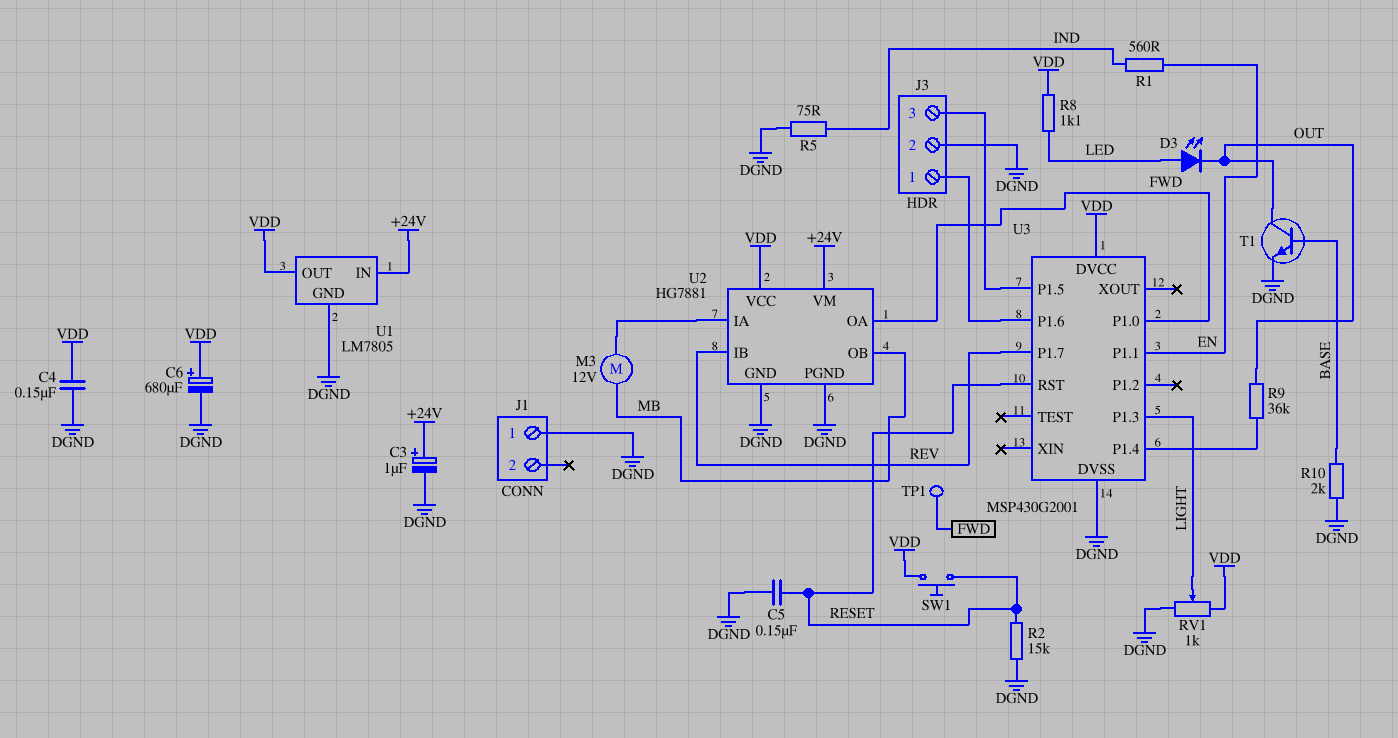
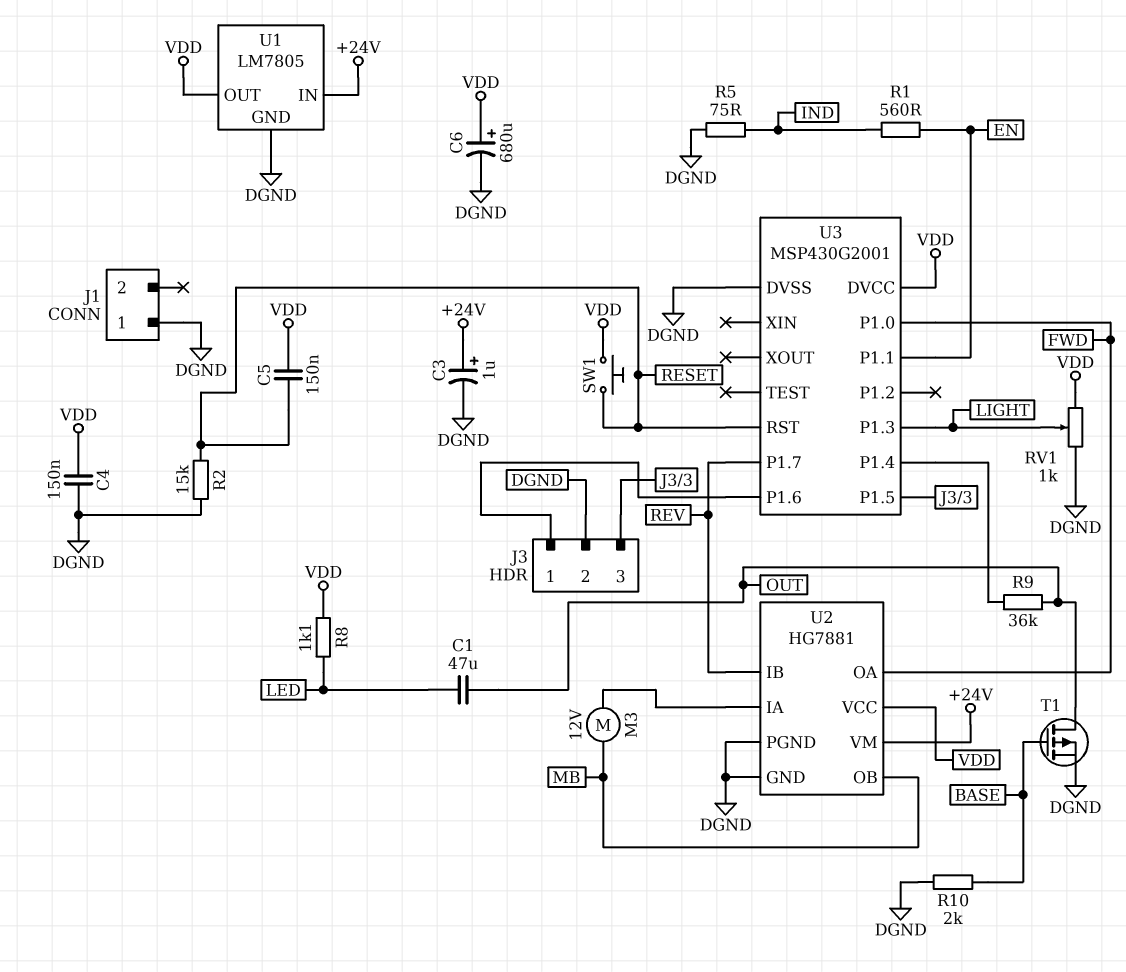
C1: none -> 47uF (LED, OUT)
C5: 150nF (DGND, RESET) -> 150nF (RESET, VDD)
D3: LED (A LED, K OUT) -> none
T1: NPN (B BASE, C OUT, E DGND) -> PMOS (G BASE, D OUT, S DGND)
TP1: test point (FWD) -> none

